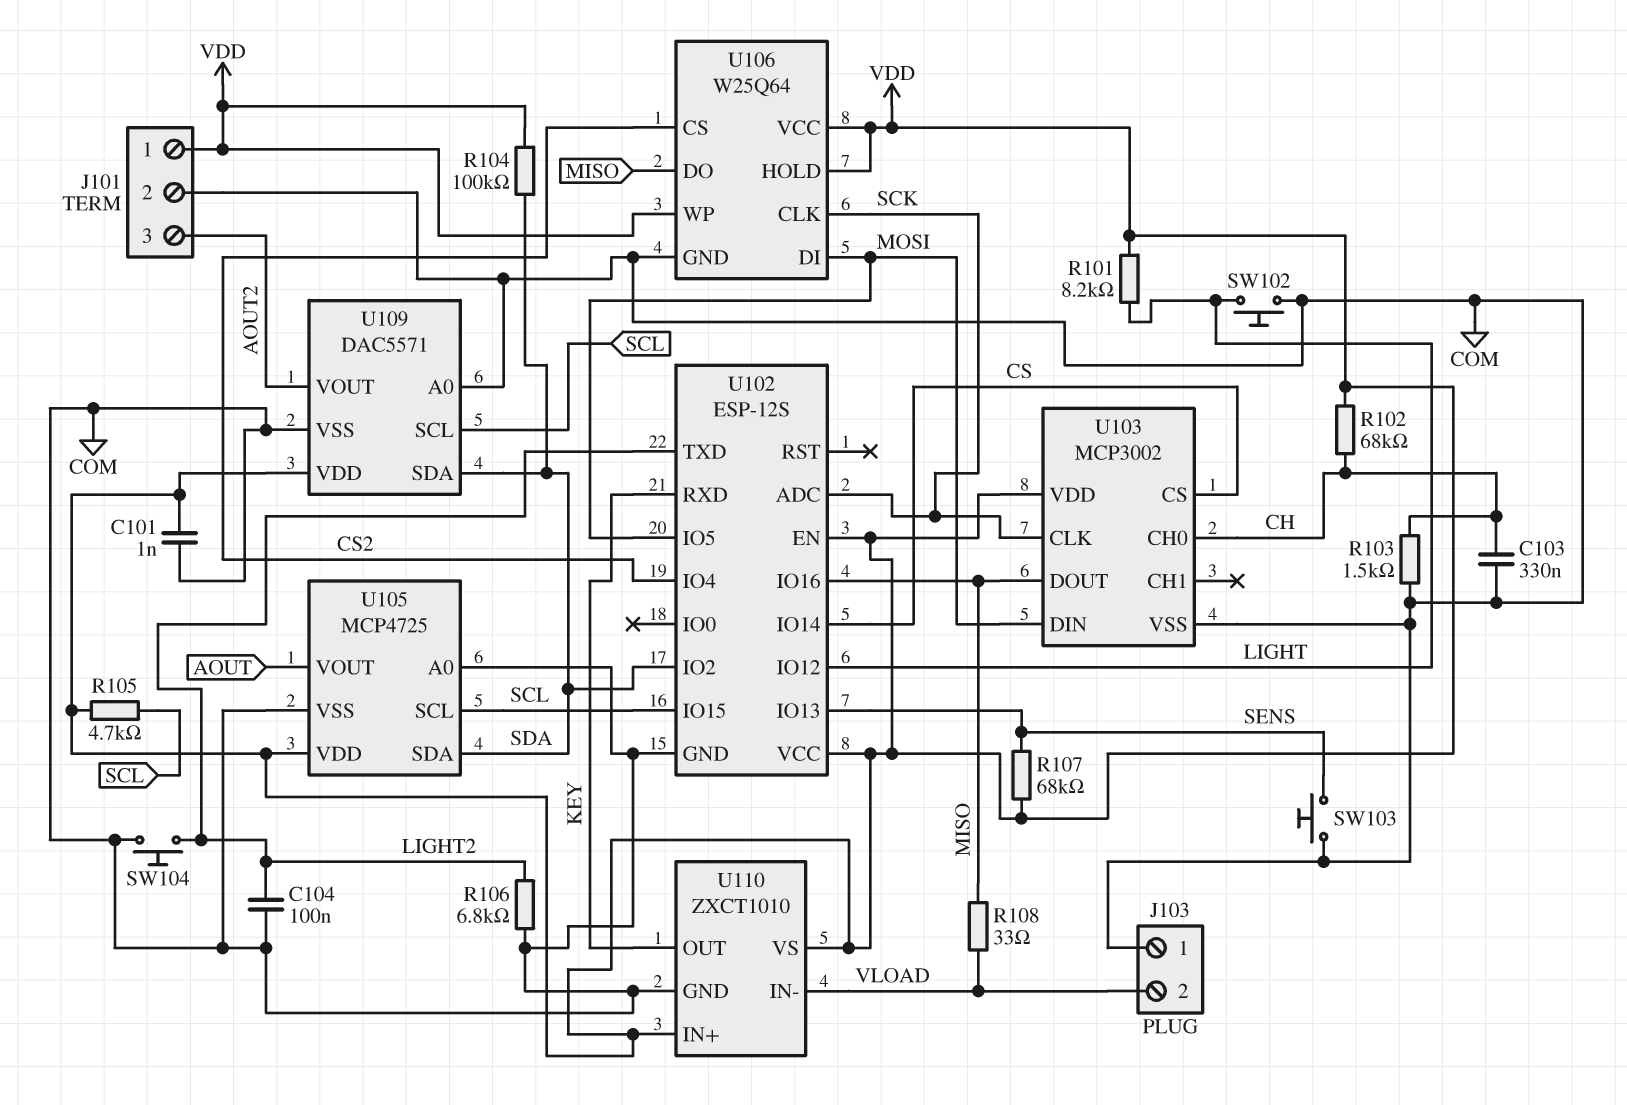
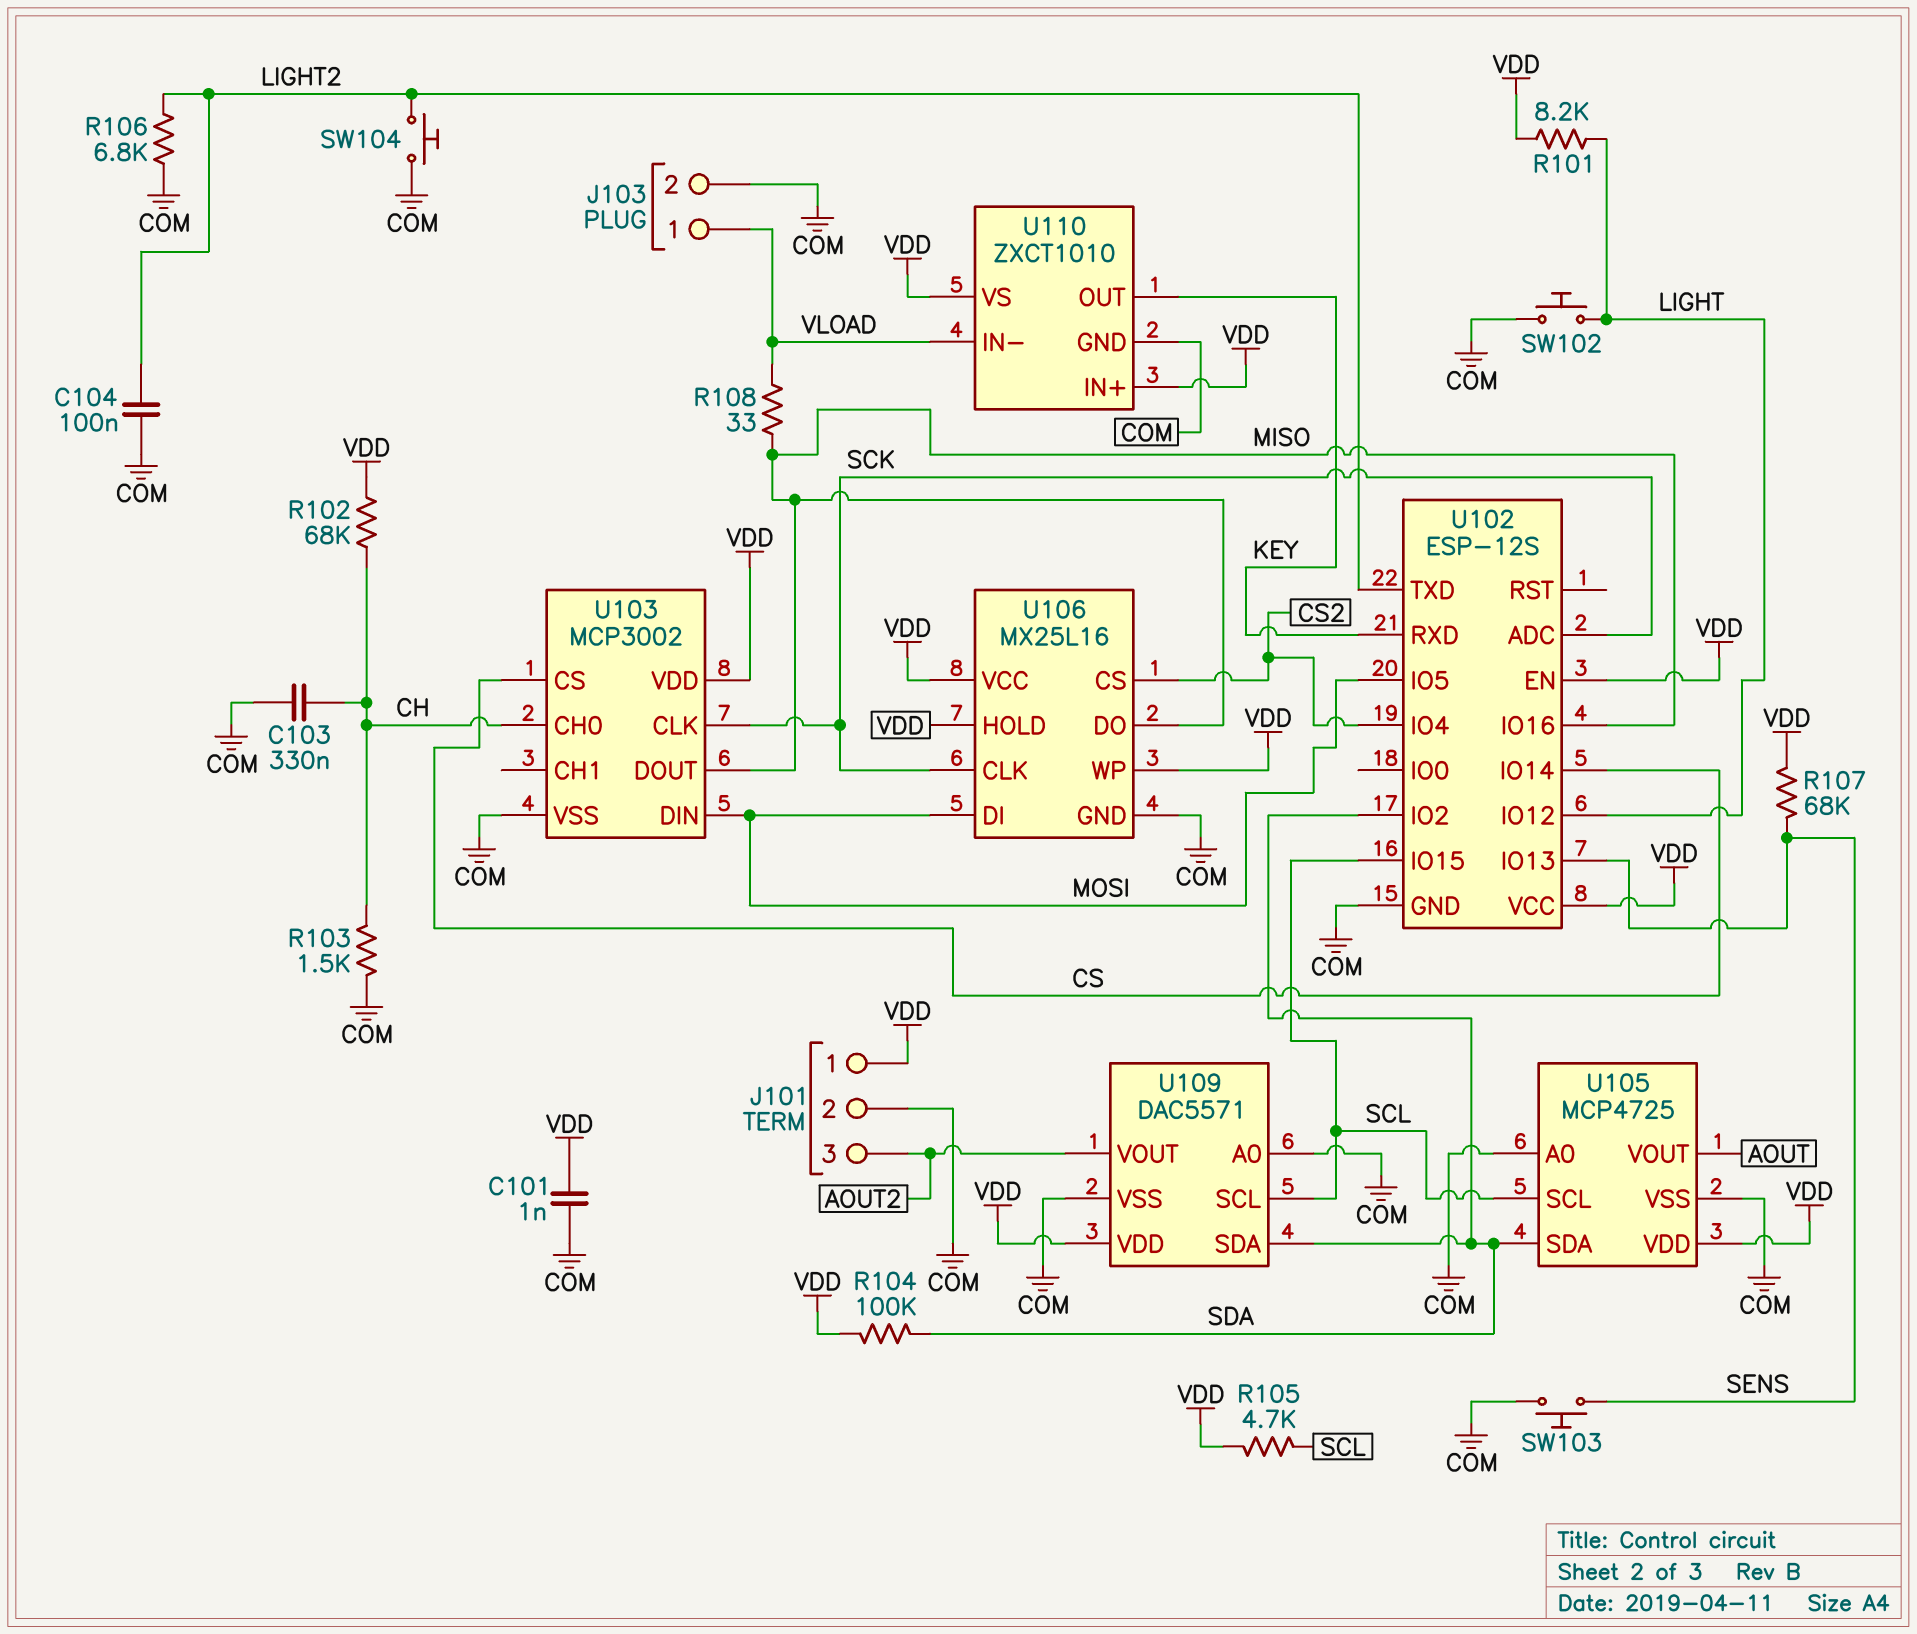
J103 pin 1: COM -> VLOAD
J103 pin 2: VLOAD -> COM
U106: W25Q64 -> MX25L16

